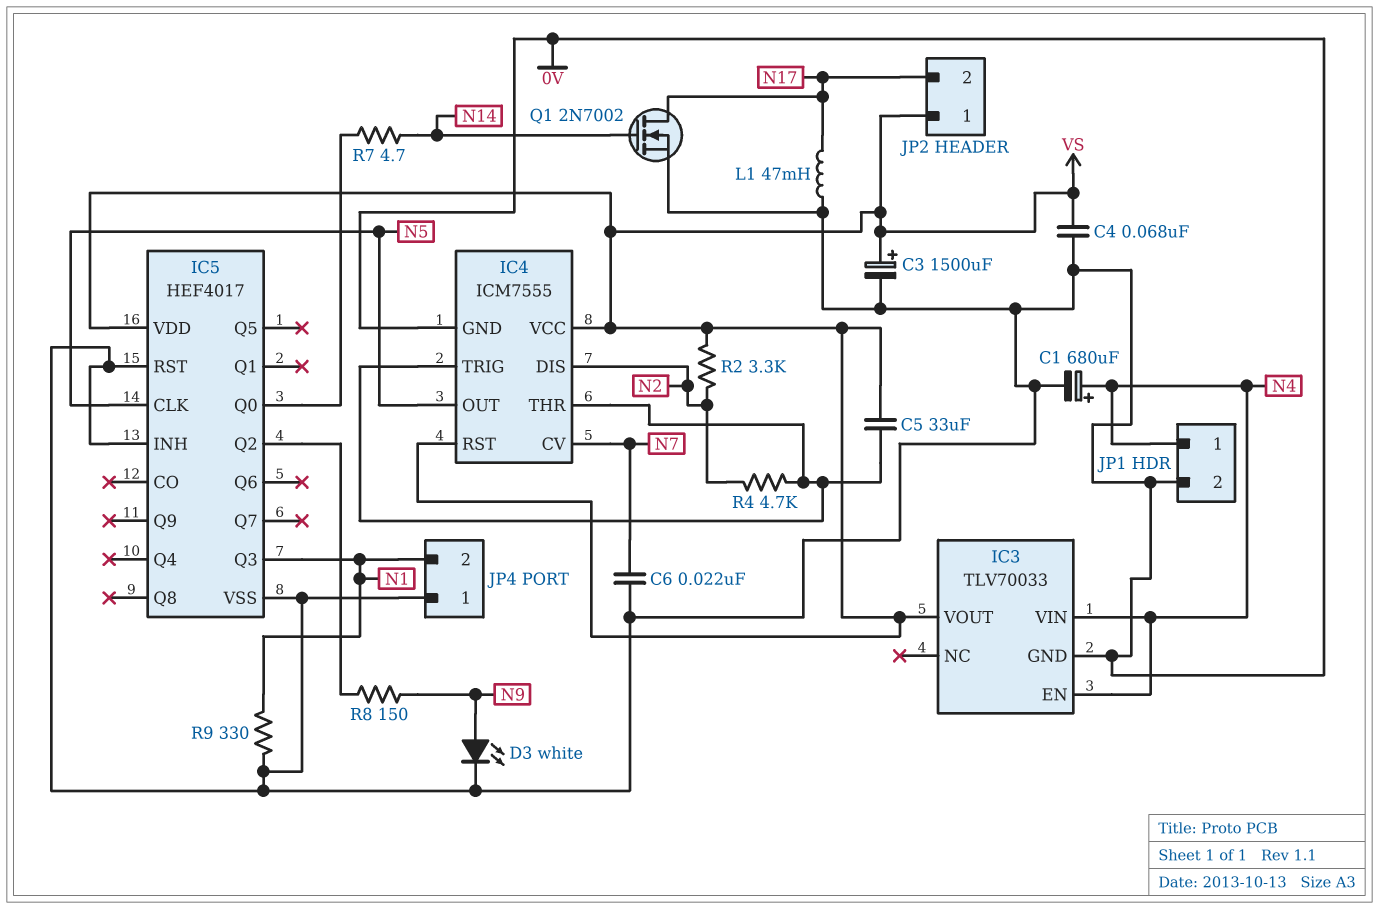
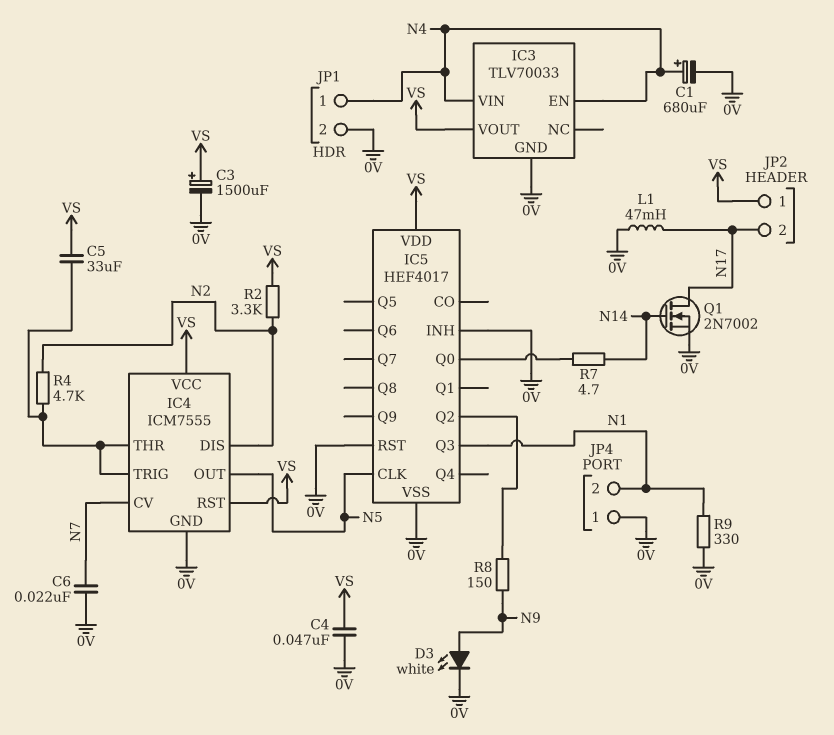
C4: 68nF (0V, VS) -> 47nF (0V, VS)

